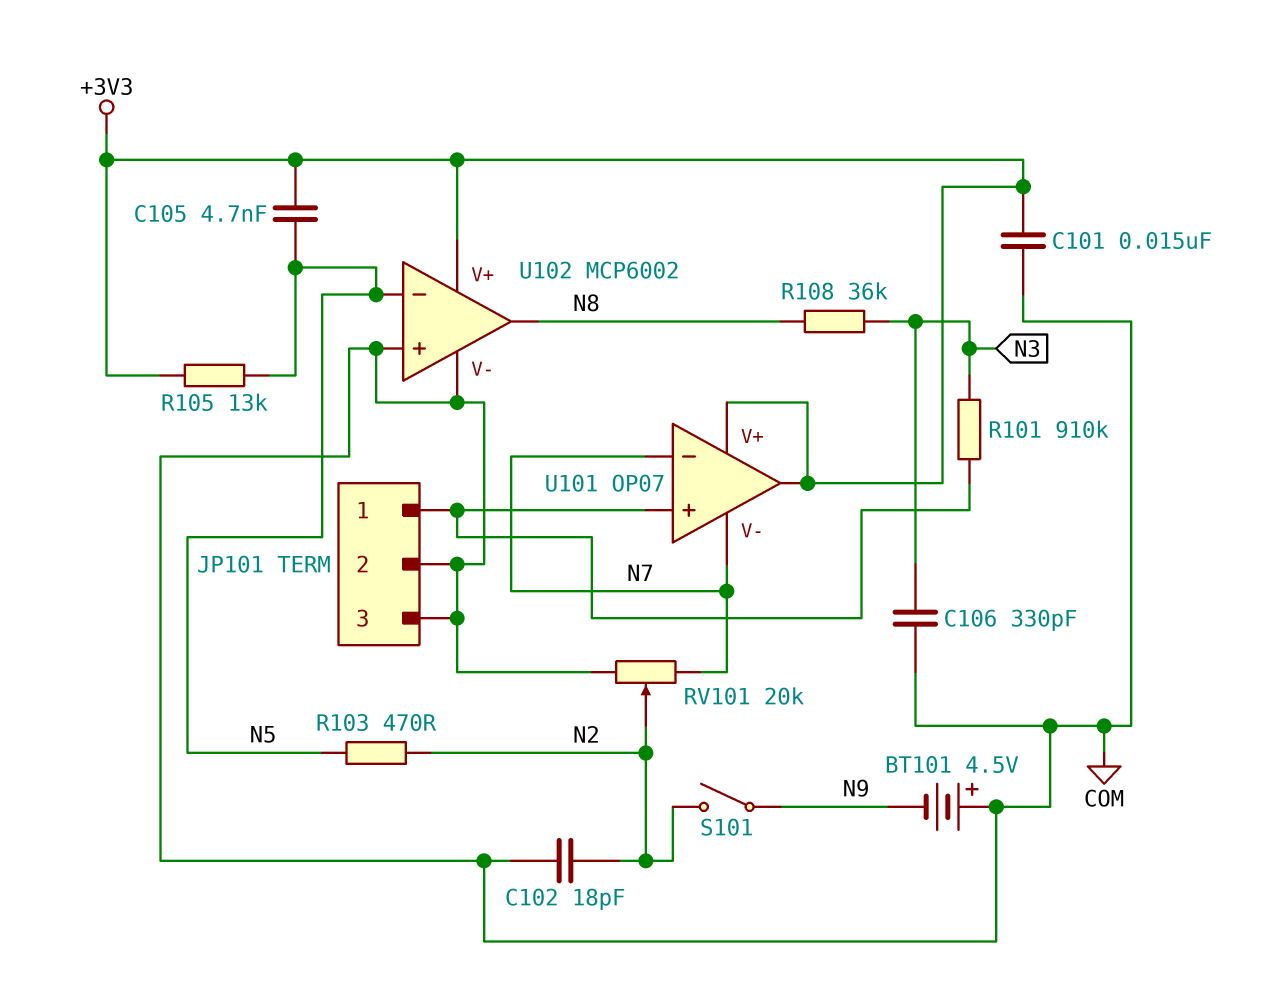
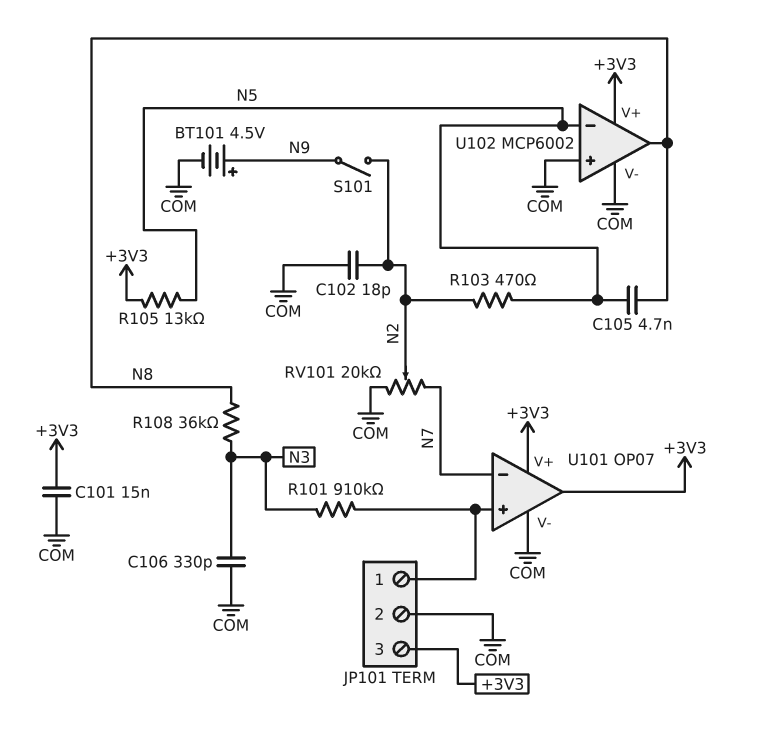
BT101: 4.5V (plus COM, minus N9) -> 4.5V (plus N9, minus COM)
C105: 4.7nF (+3V3, N5) -> 4.7nF (N5, N8)
JP101 pin 3: COM -> +3V3
U101 pin V-: N7 -> COM

